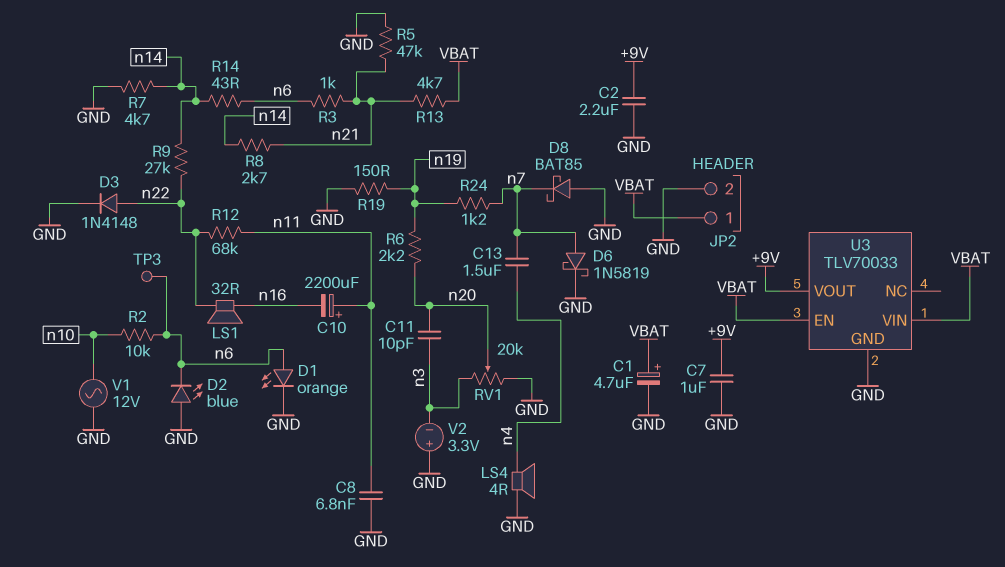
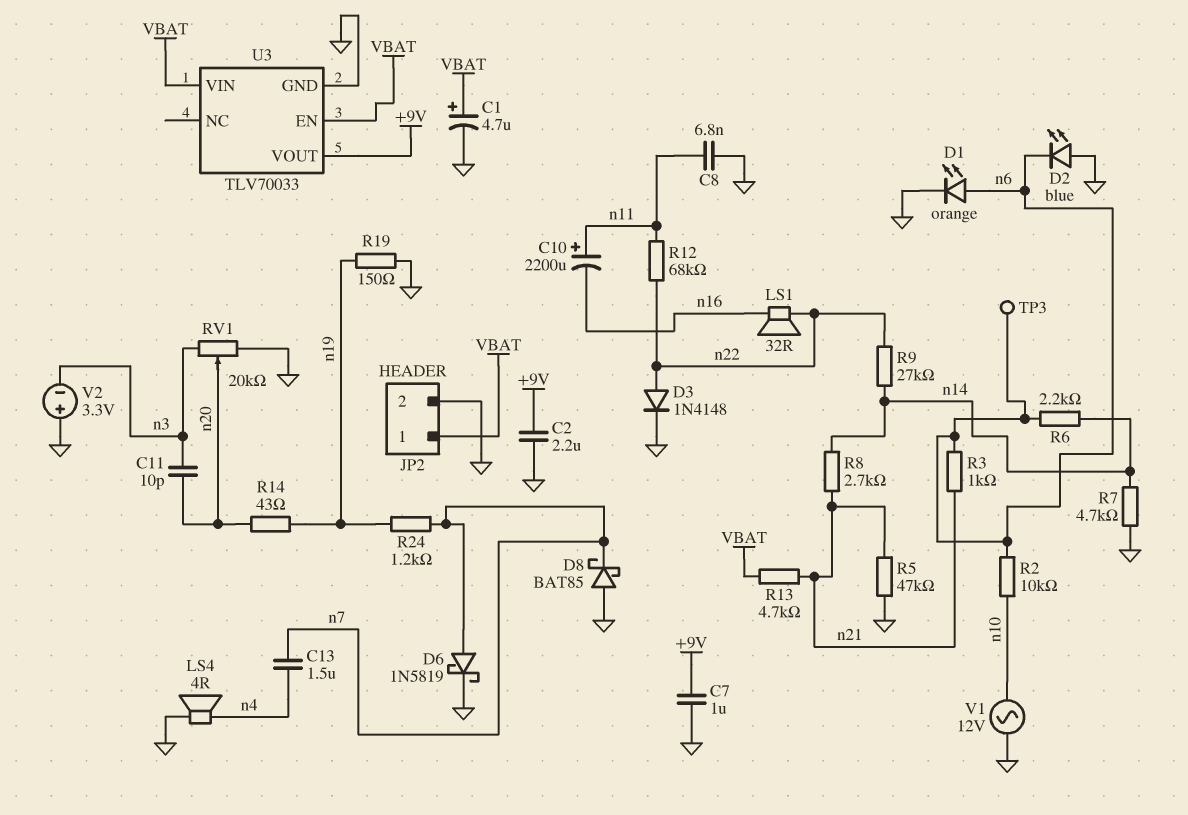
R6: 2.2k (n19, n20) -> 2.2k (n6, n14)
R14: 43 (n6, n14) -> 43 (n19, n20)

